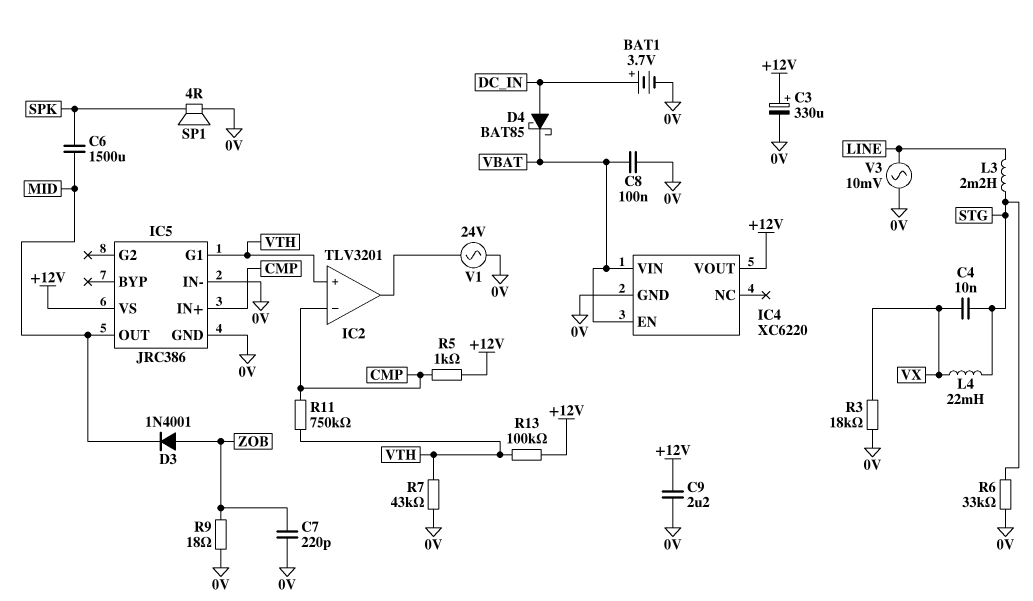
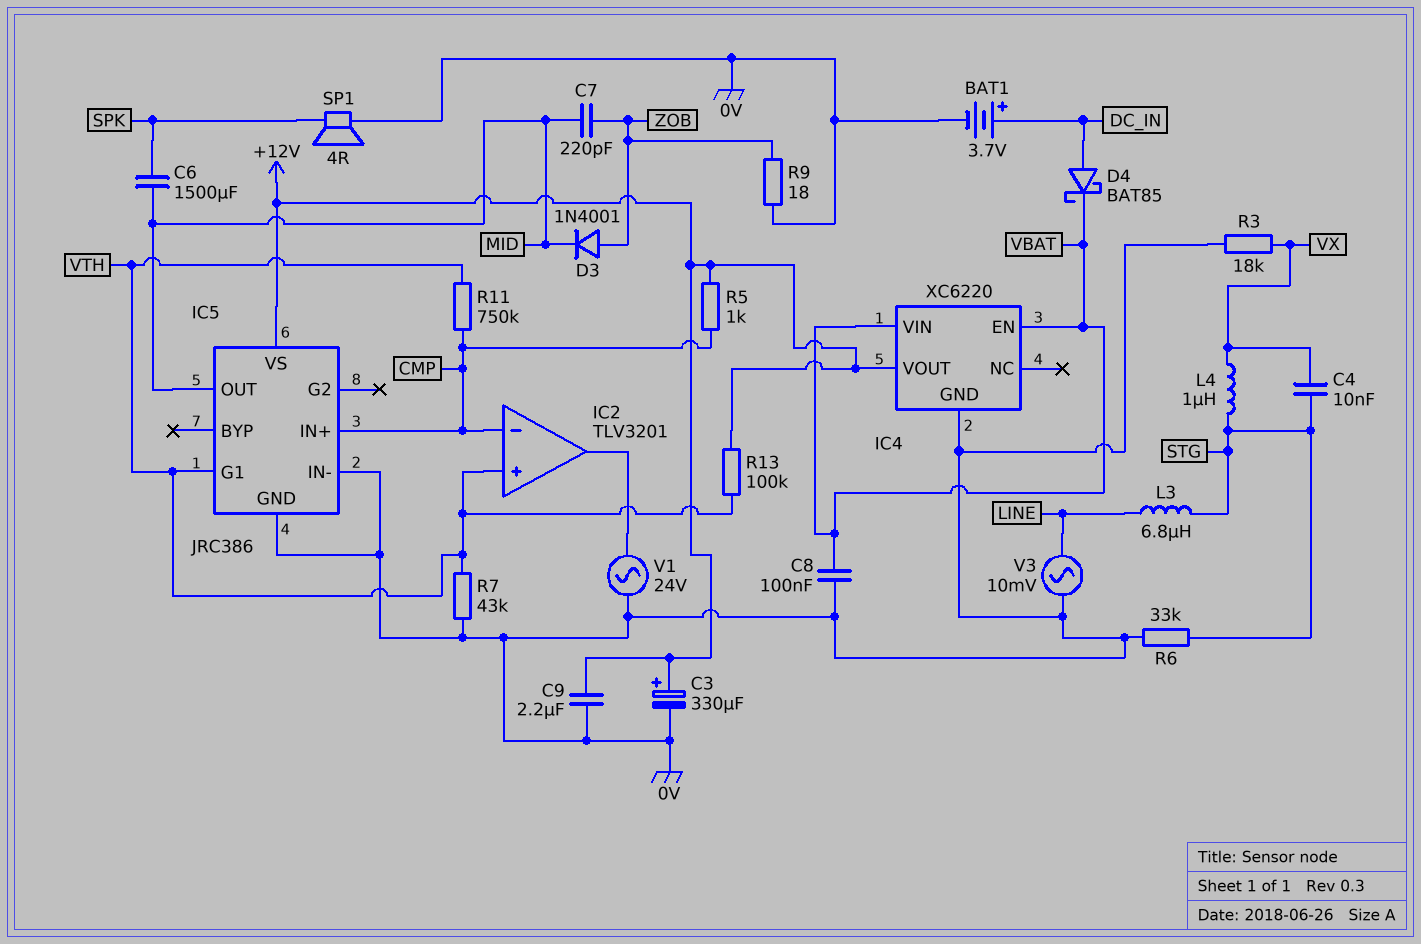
C7: 220pF (0V, ZOB) -> 220pF (MID, ZOB)
L3: 2.2mH (LINE, STG) -> 6.8uH (LINE, STG)
L4: 22mH (STG, VX) -> 1uH (STG, VX)

